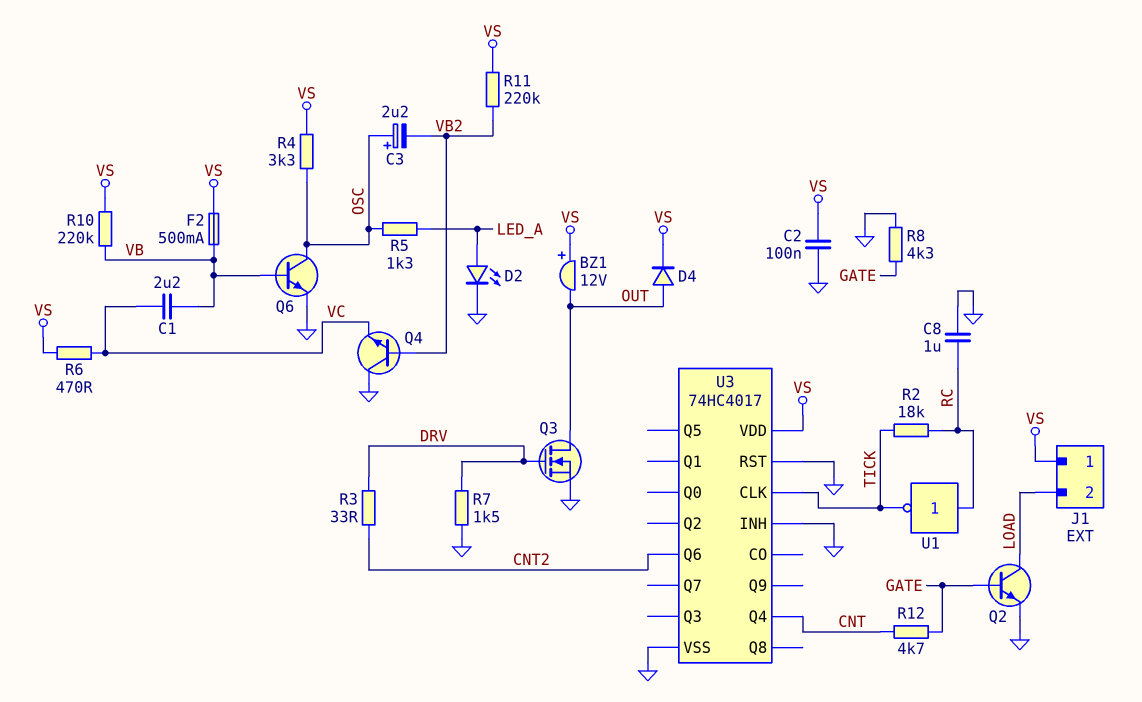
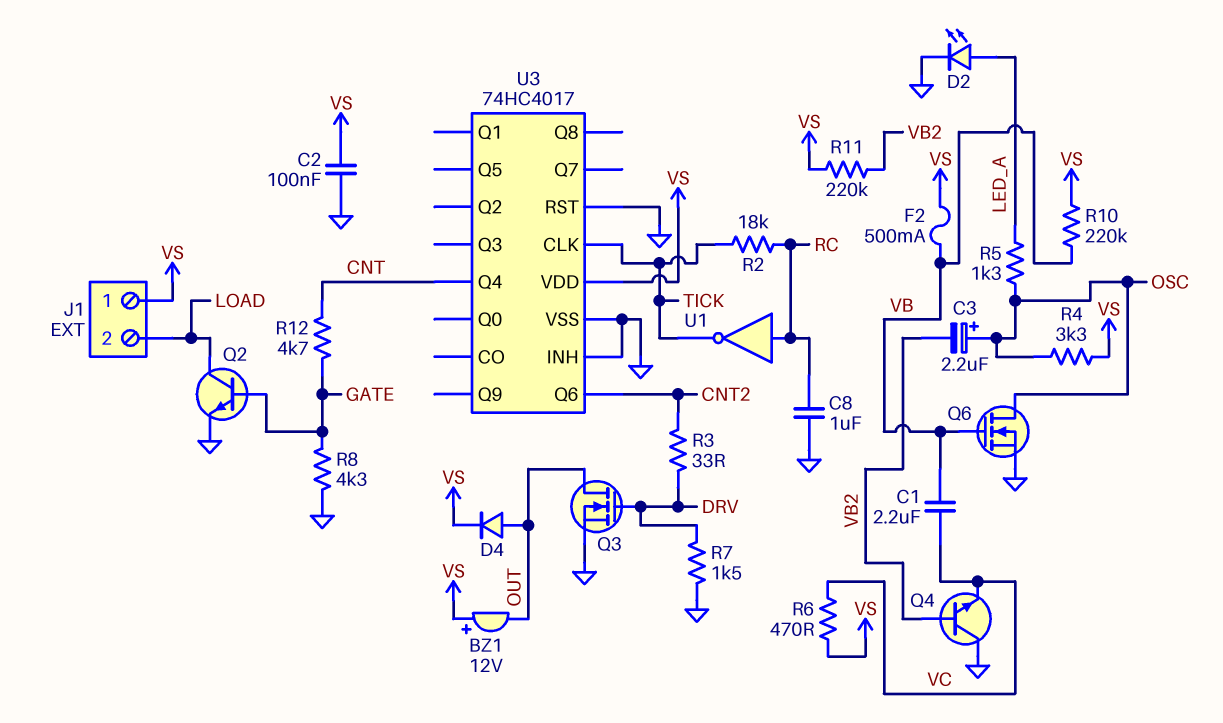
Q6: NPN (B VB, C OSC, E GND) -> NMOS (G VB, D OSC, S GND)

